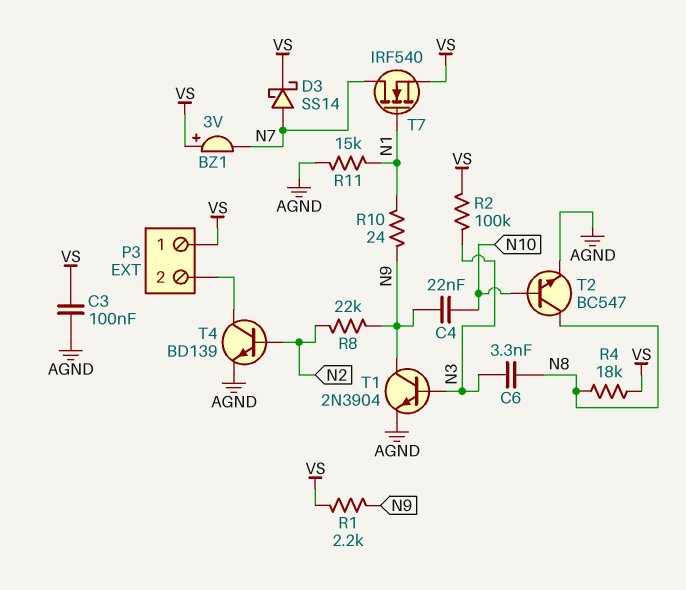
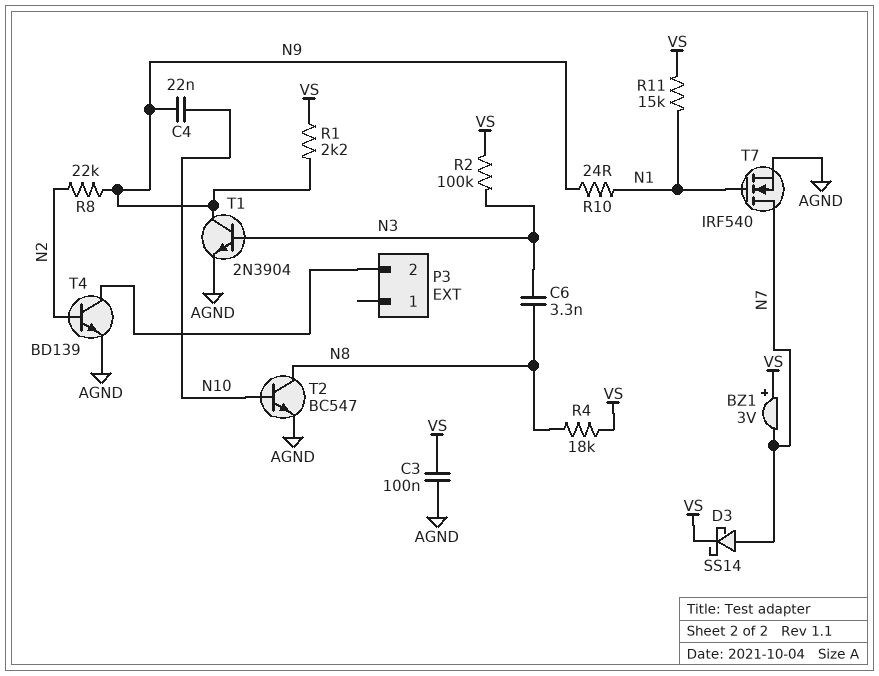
P3 pin 1: VS -> none
R11: 15k (AGND, N1) -> 15k (N1, VS)
T7: NMOS IRF540 (G N1, D N7, S VS) -> NMOS IRF540 (G N1, D N7, S AGND)

